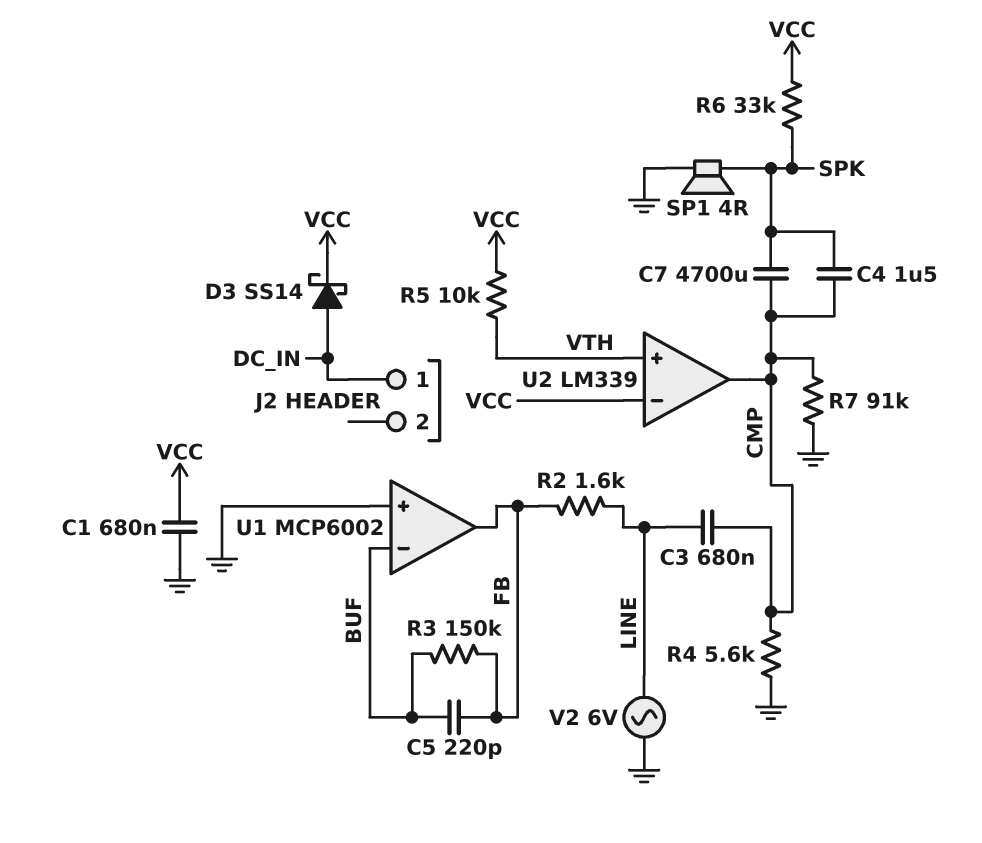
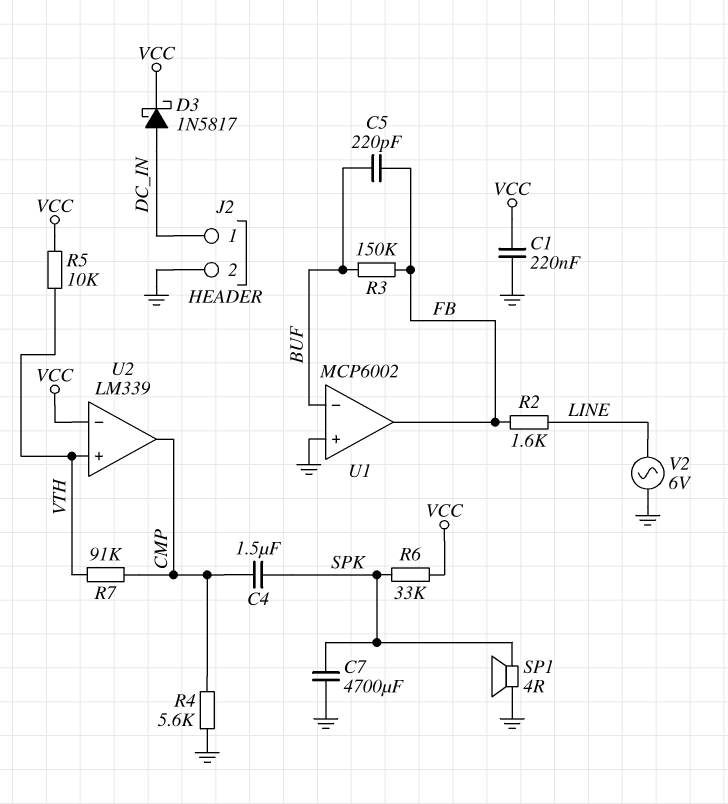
C1: 680nF (GND, VCC) -> 220nF (GND, VCC)
C3: 680nF (CMP, LINE) -> none
C7: 4700uF (CMP, SPK) -> 4700uF (GND, SPK)
D3: schottky SS14 (A DC_IN, K VCC) -> schottky 1N5817 (A DC_IN, K VCC)
J2 pin 2: none -> GND
R7: 91k (CMP, GND) -> 91k (CMP, VTH)

